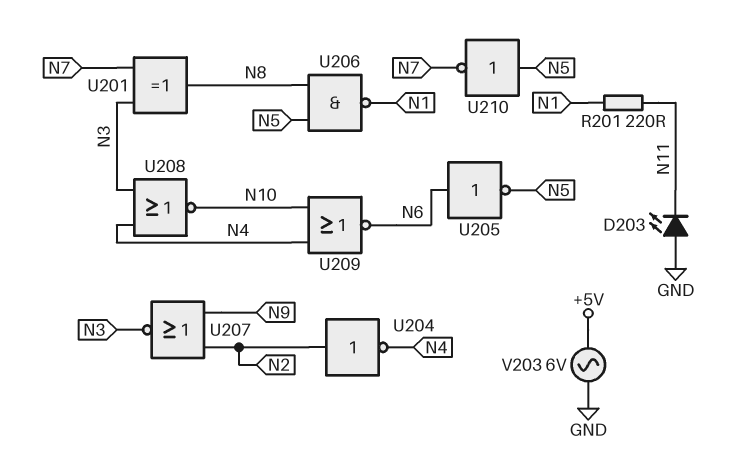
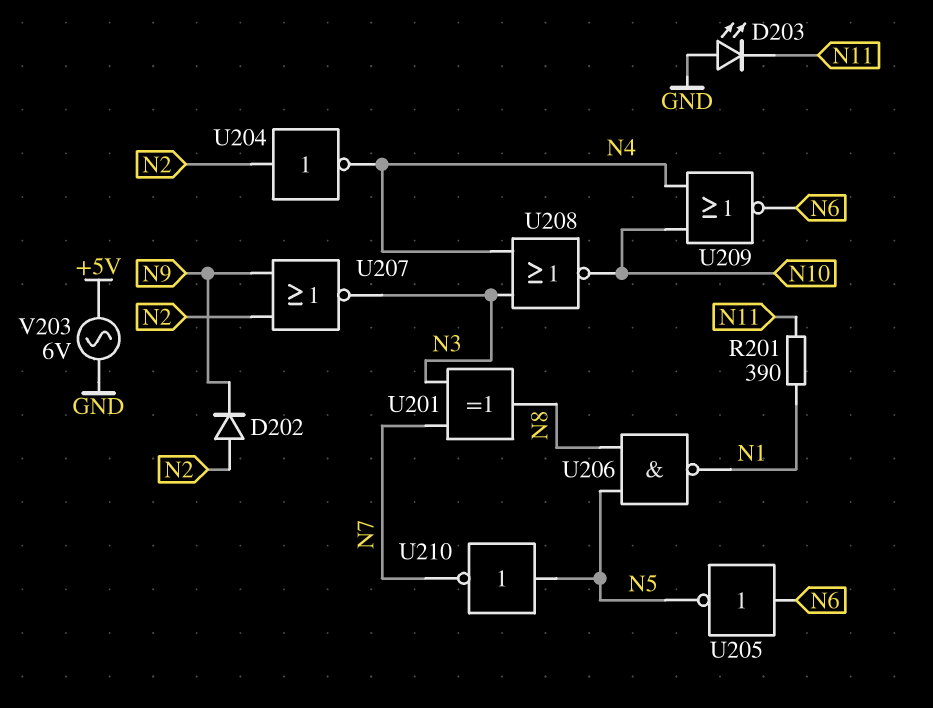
D202: none -> diode (A N2, K N9)
R201: 220 (N1, N11) -> 390 (N1, N11)

